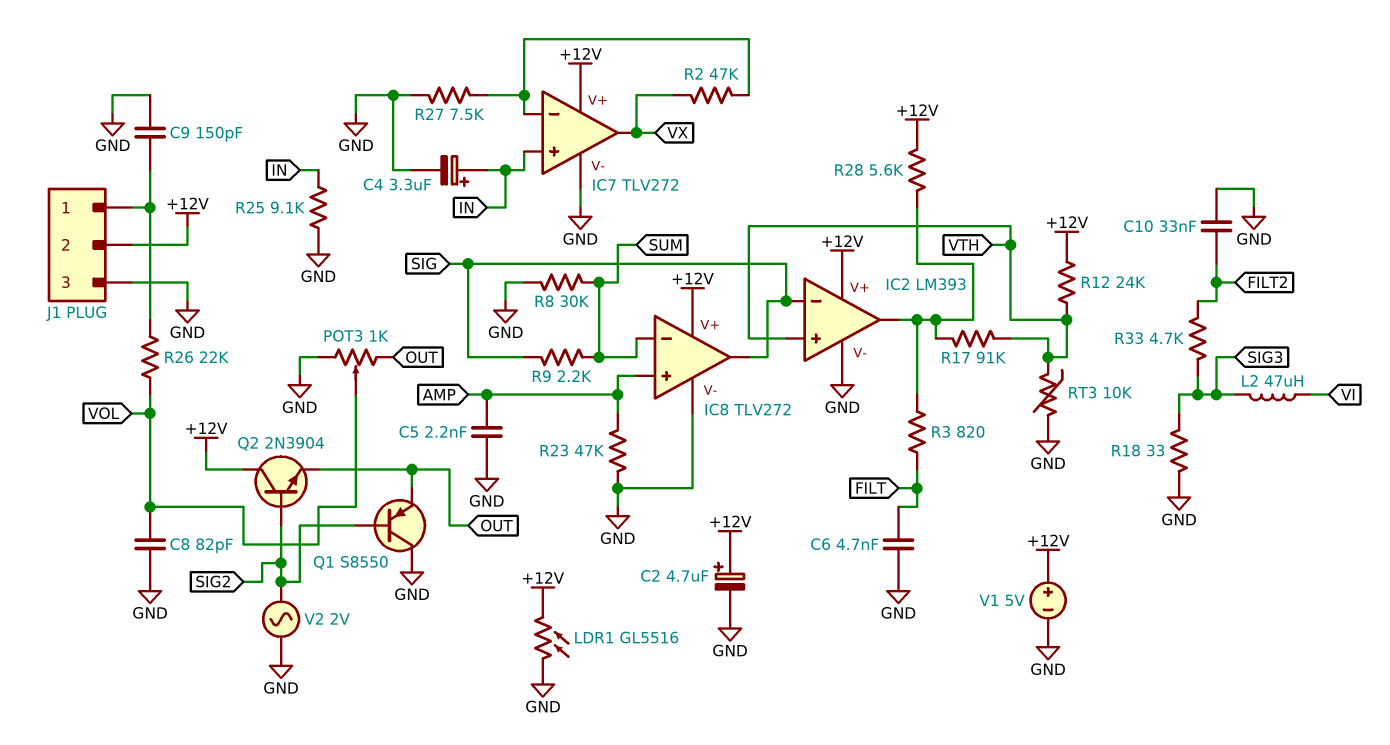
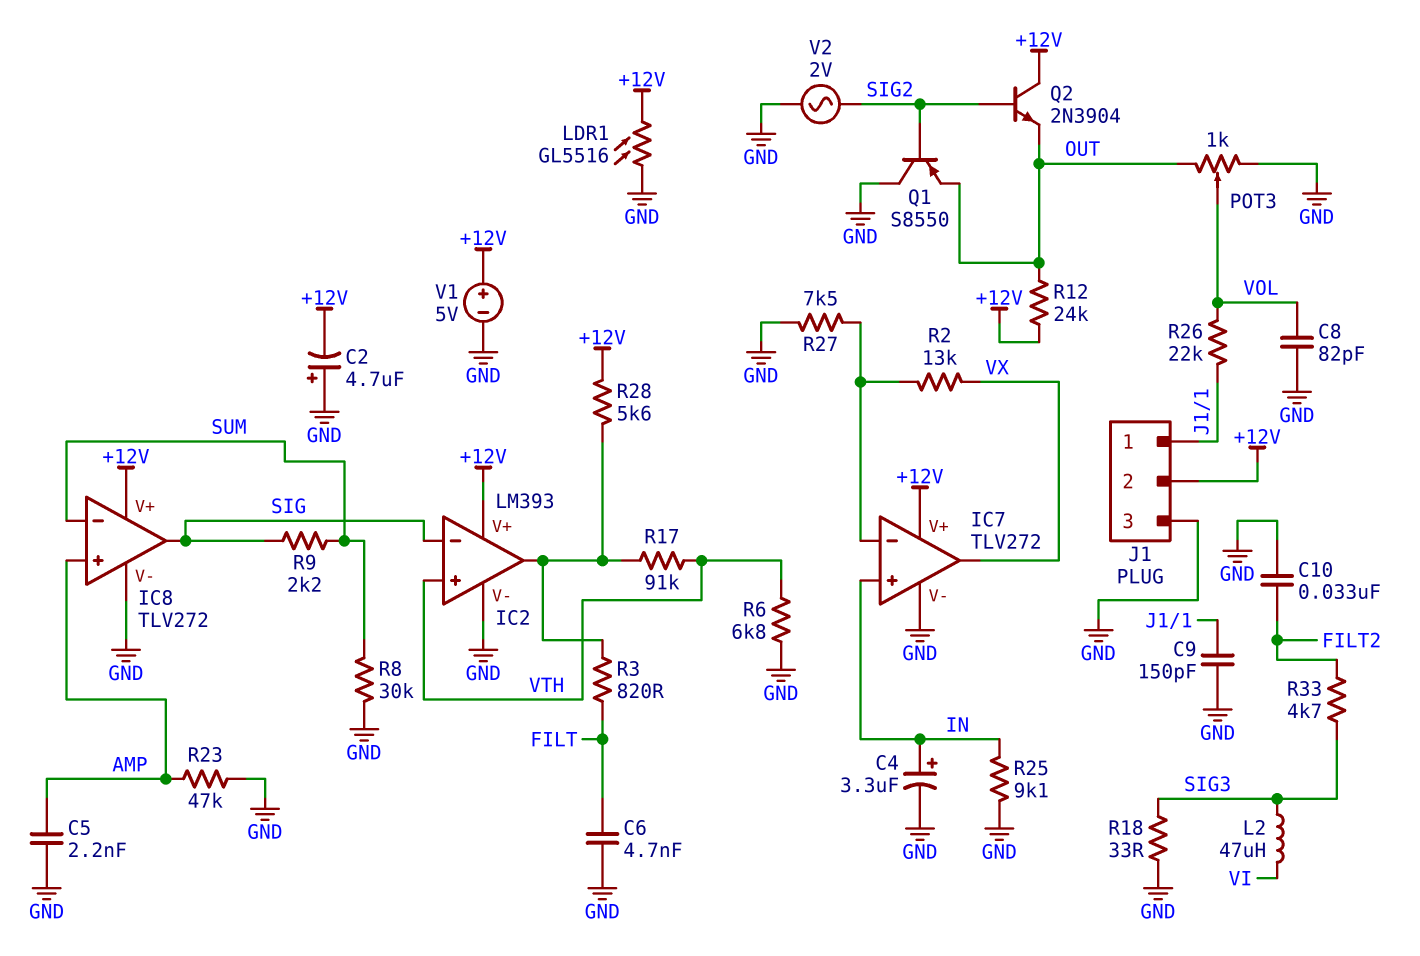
C2: 4.7uF (plus +12V, minus GND) -> 4.7uF (plus GND, minus +12V)
R2: 47k (IC7/in-, VX) -> 13k (IC7/in-, VX)
R6: none -> 6.8k (GND, VTH)
R12: 24k (+12V, VTH) -> 24k (+12V, OUT)
RT3: 10k (GND, VTH) -> none

